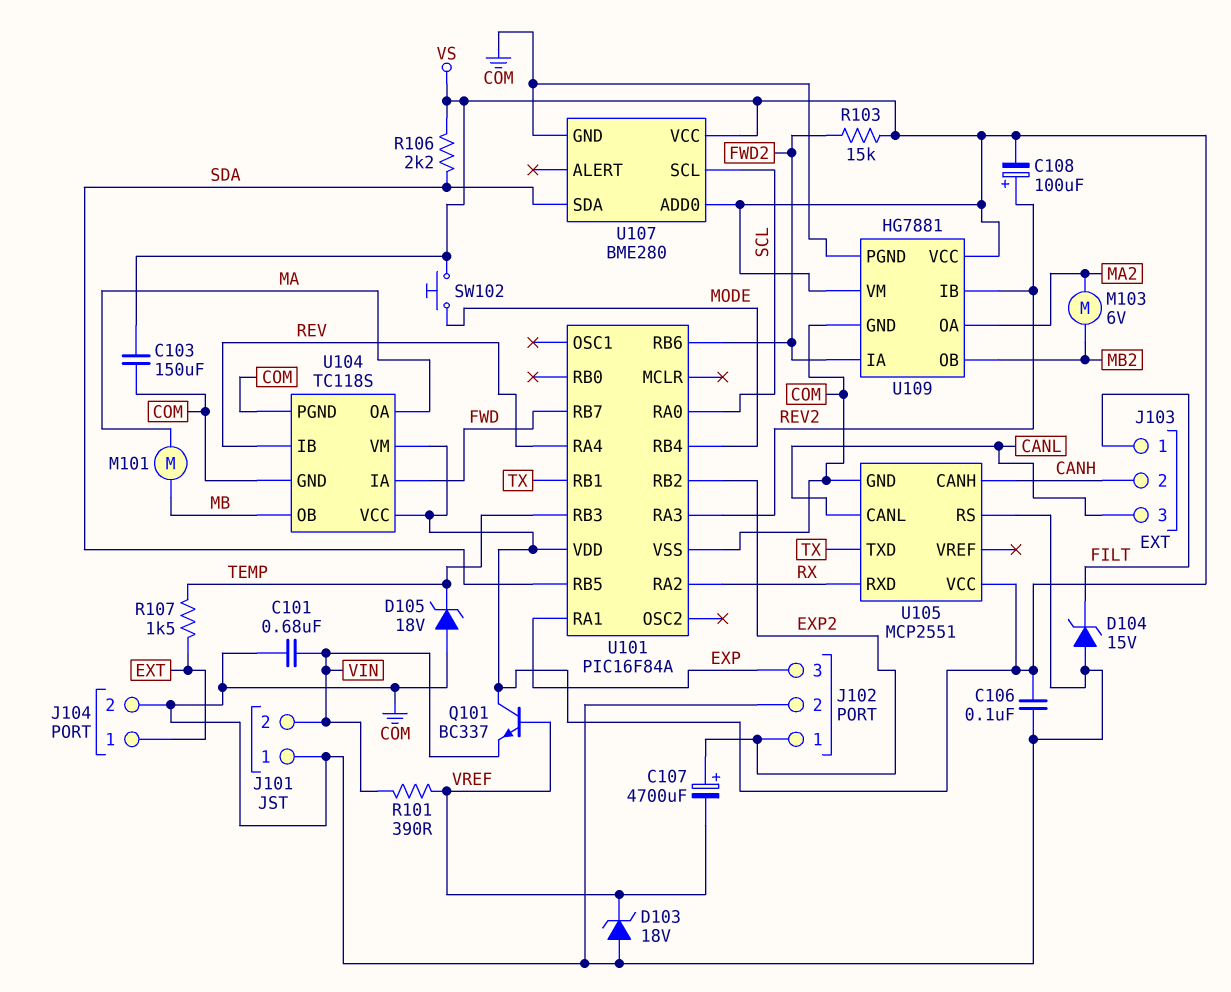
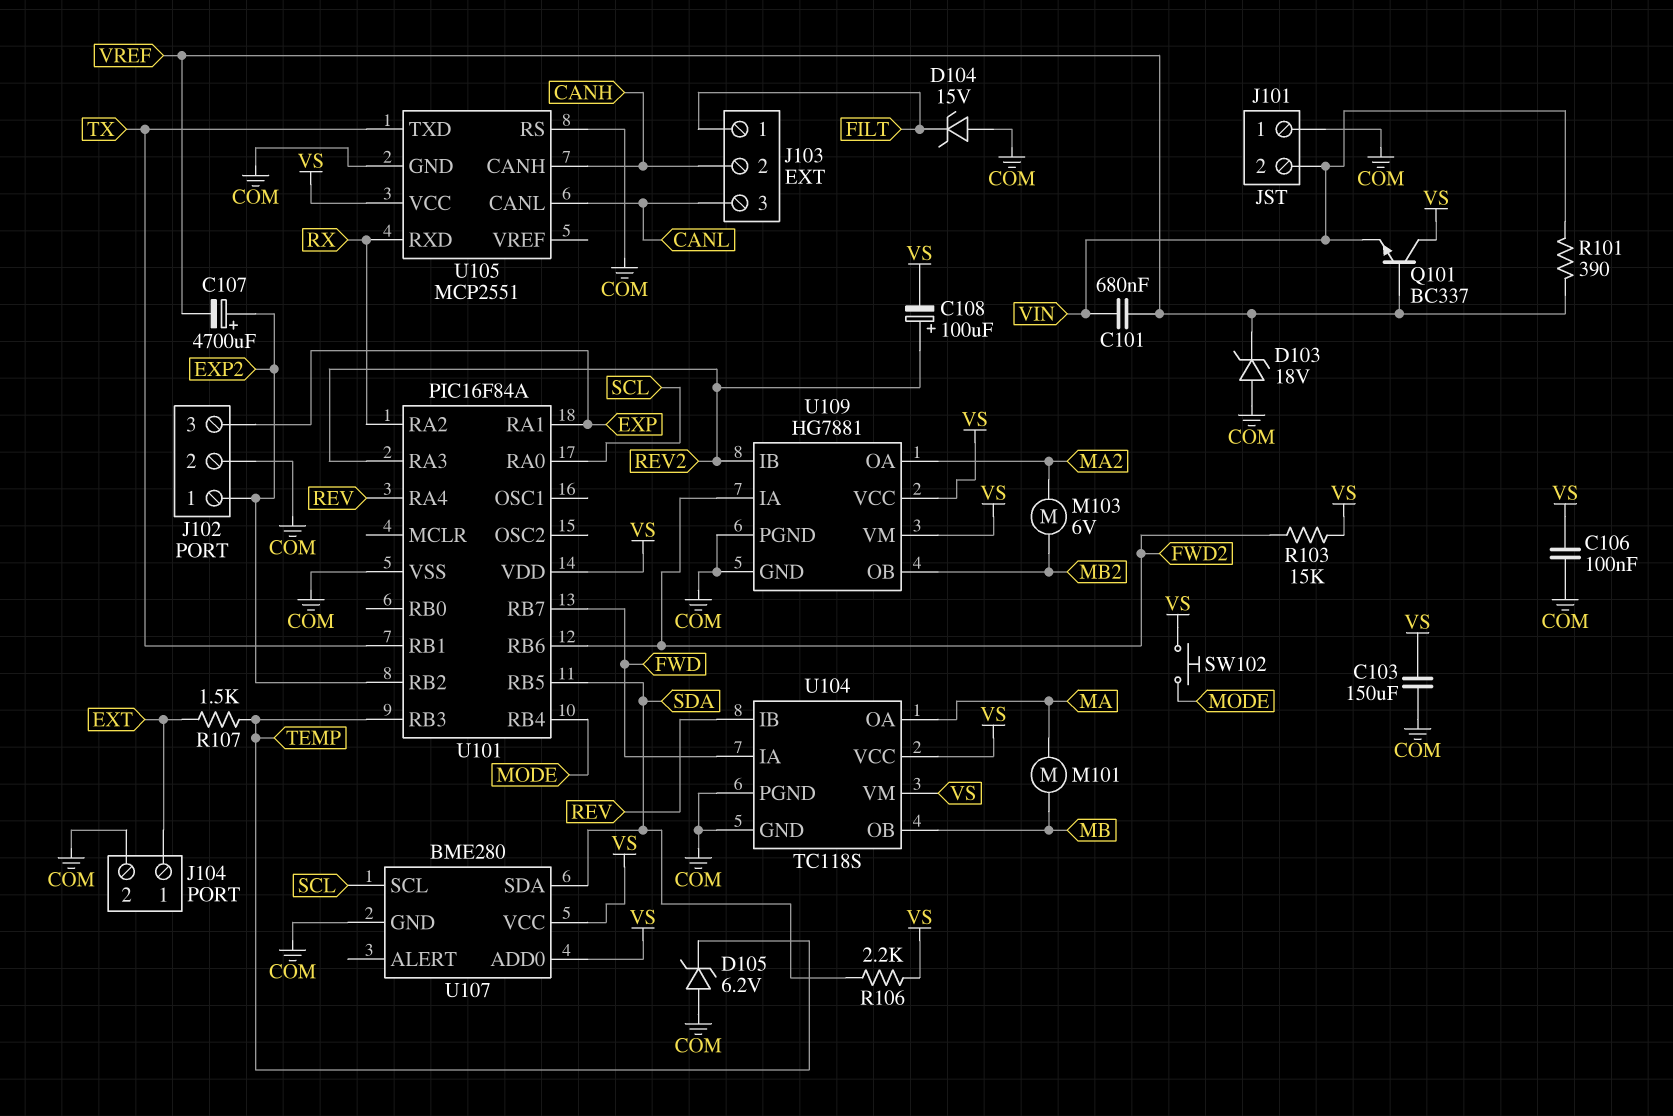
C101: 680nF (COM, VIN) -> 680nF (VIN, VREF)
D105: zener 18V (A COM, K TEMP) -> zener 6.2V (A COM, K TEMP)

